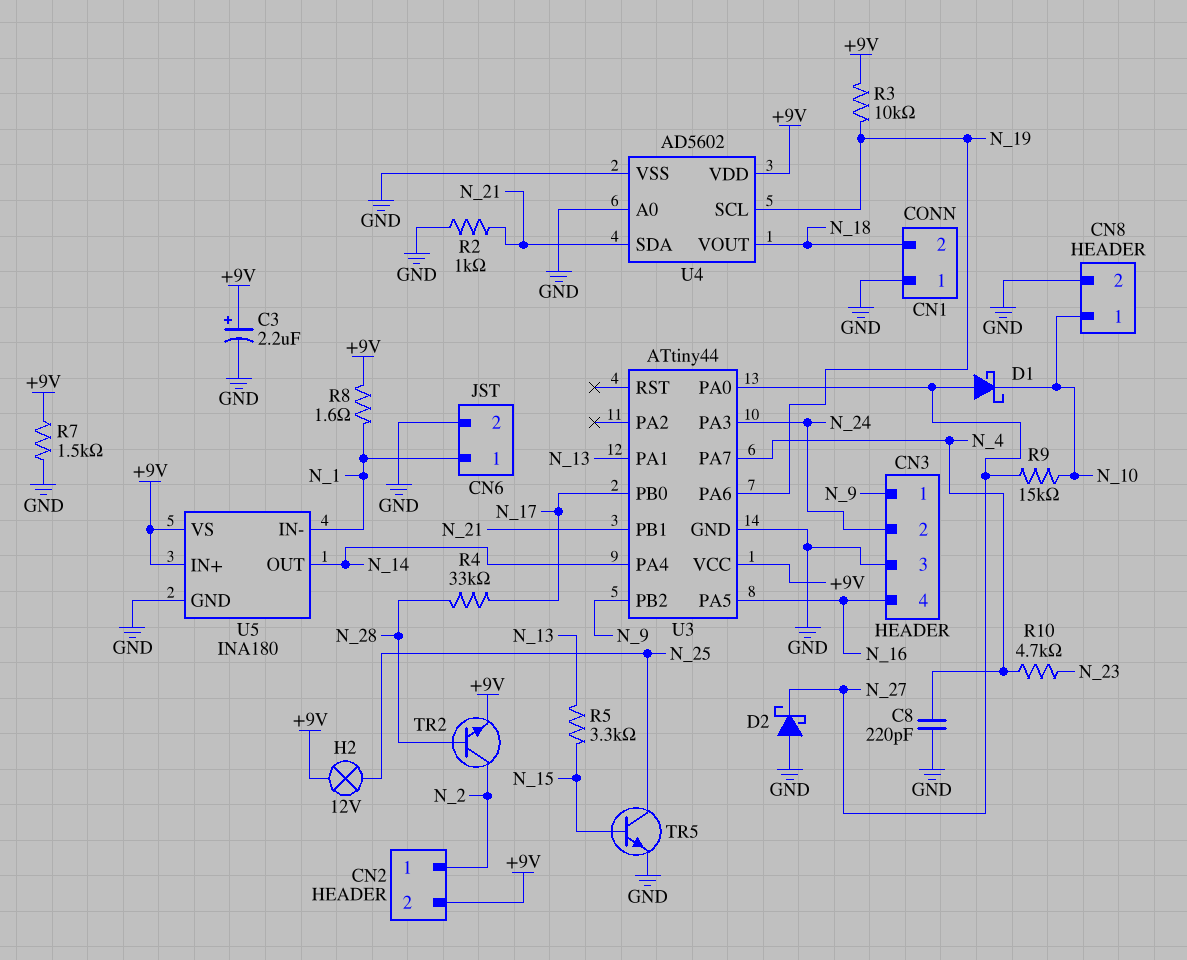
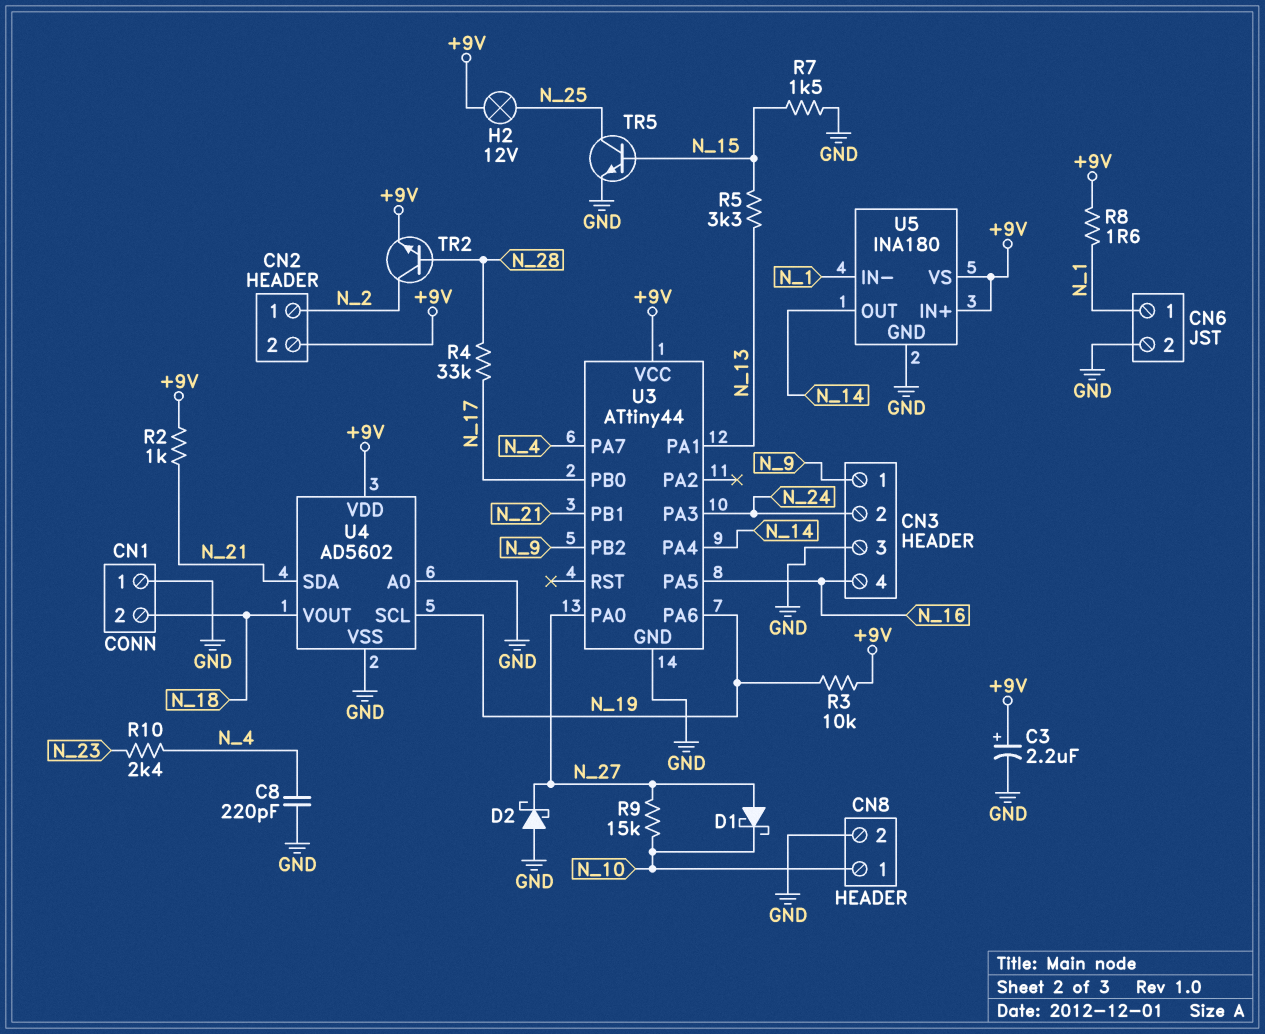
R2: 1k (GND, N_21) -> 1k (+9V, N_21)
R7: 1.5k (+9V, GND) -> 1.5k (GND, N_15)
R10: 4.7k (N_4, N_23) -> 2.4k (N_4, N_23)

